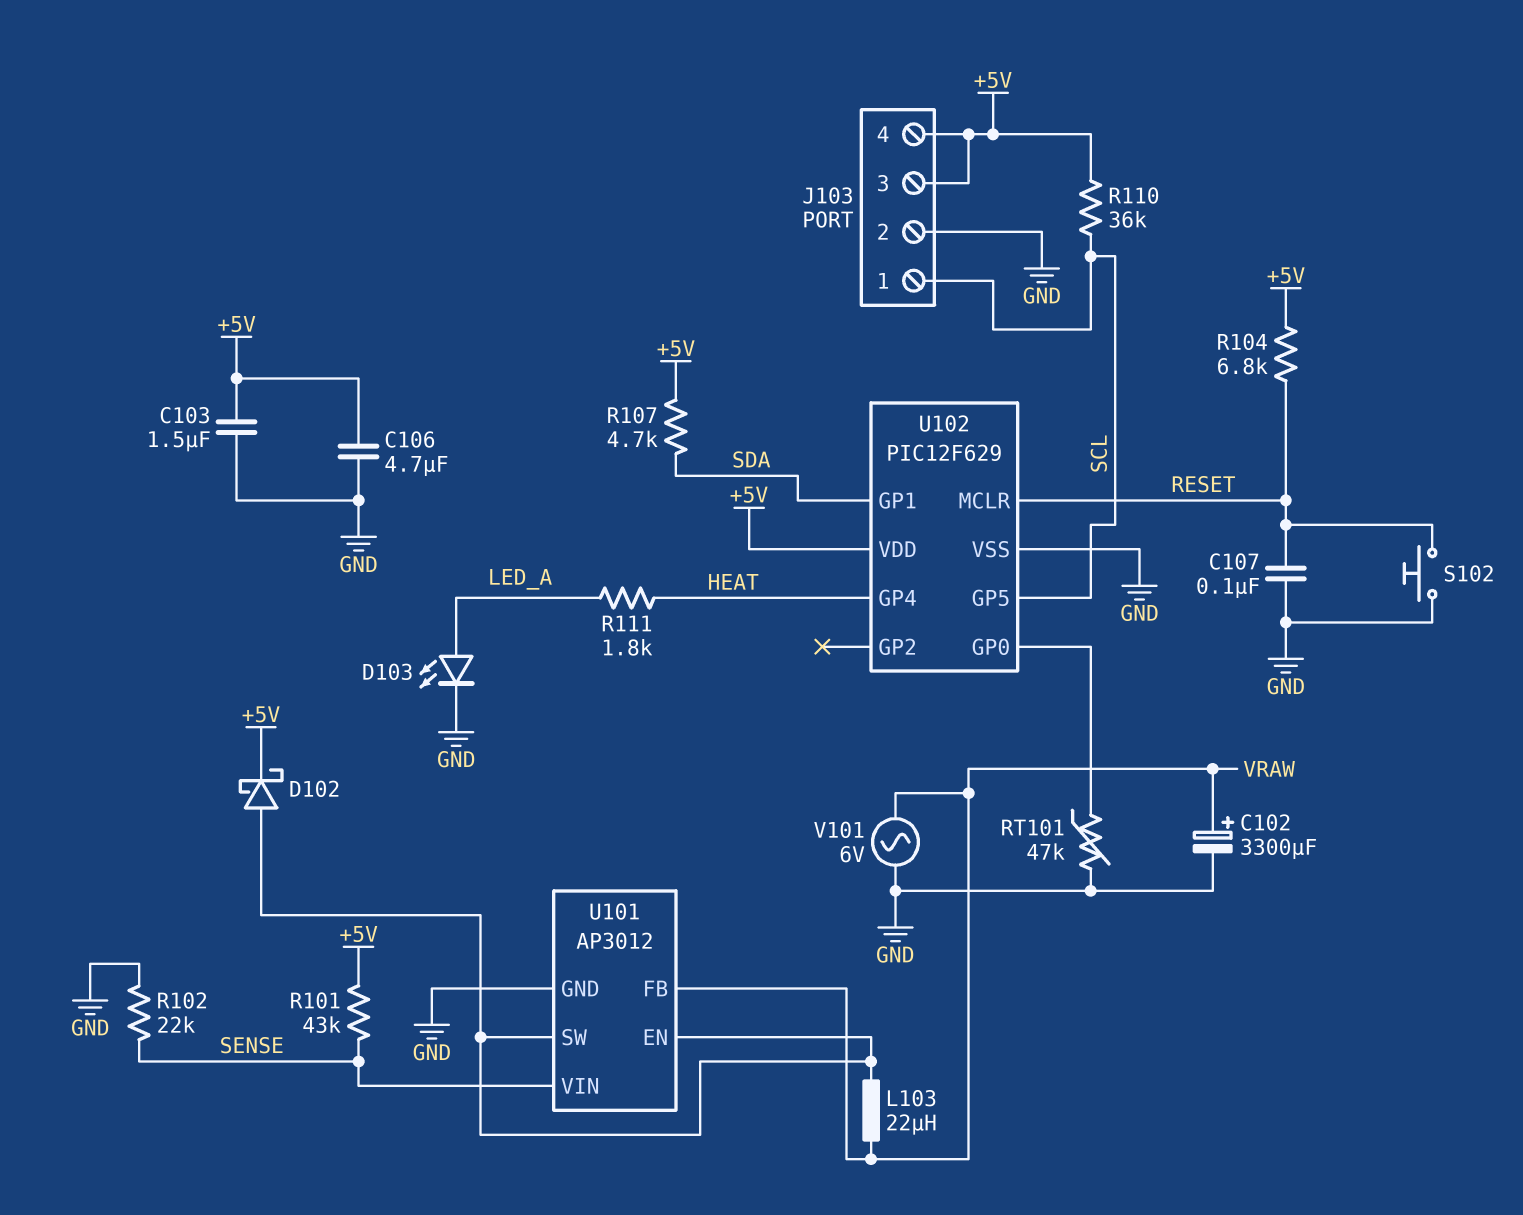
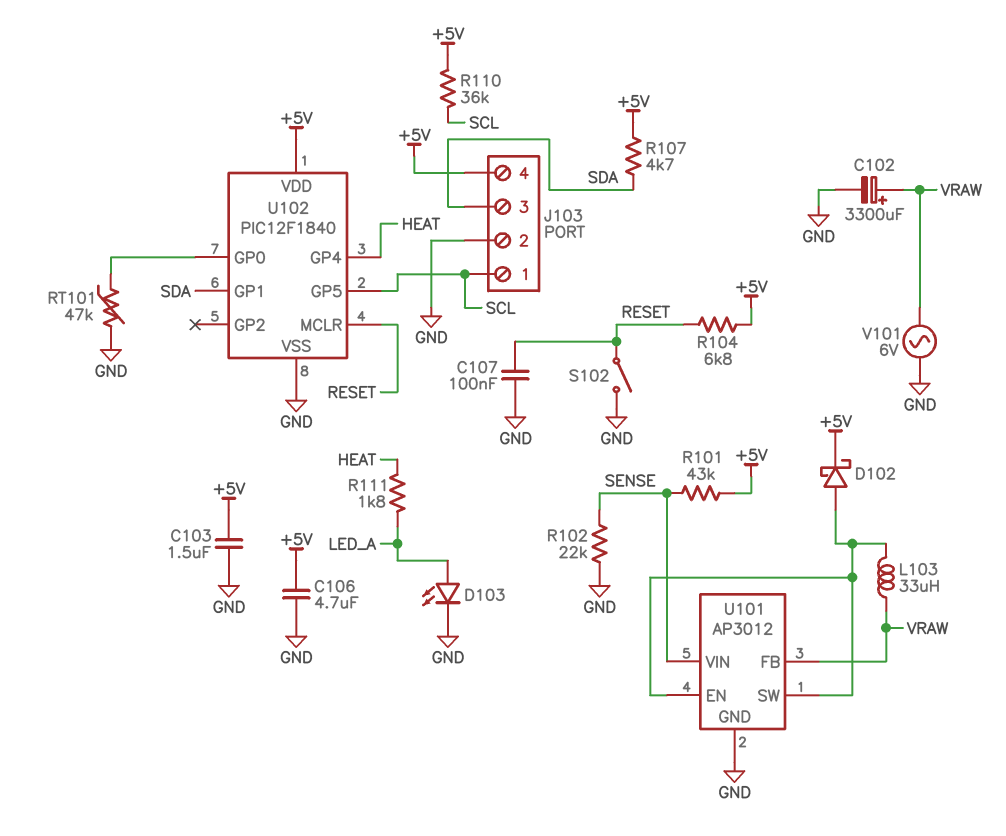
J103 pin 3: +5V -> SDA
L103: 22uH (U101/EN, VRAW) -> 33uH (U101/EN, VRAW)
S102: button (GND, RESET) -> switch (GND, RESET)
U102: PIC12F629 -> PIC12F1840

